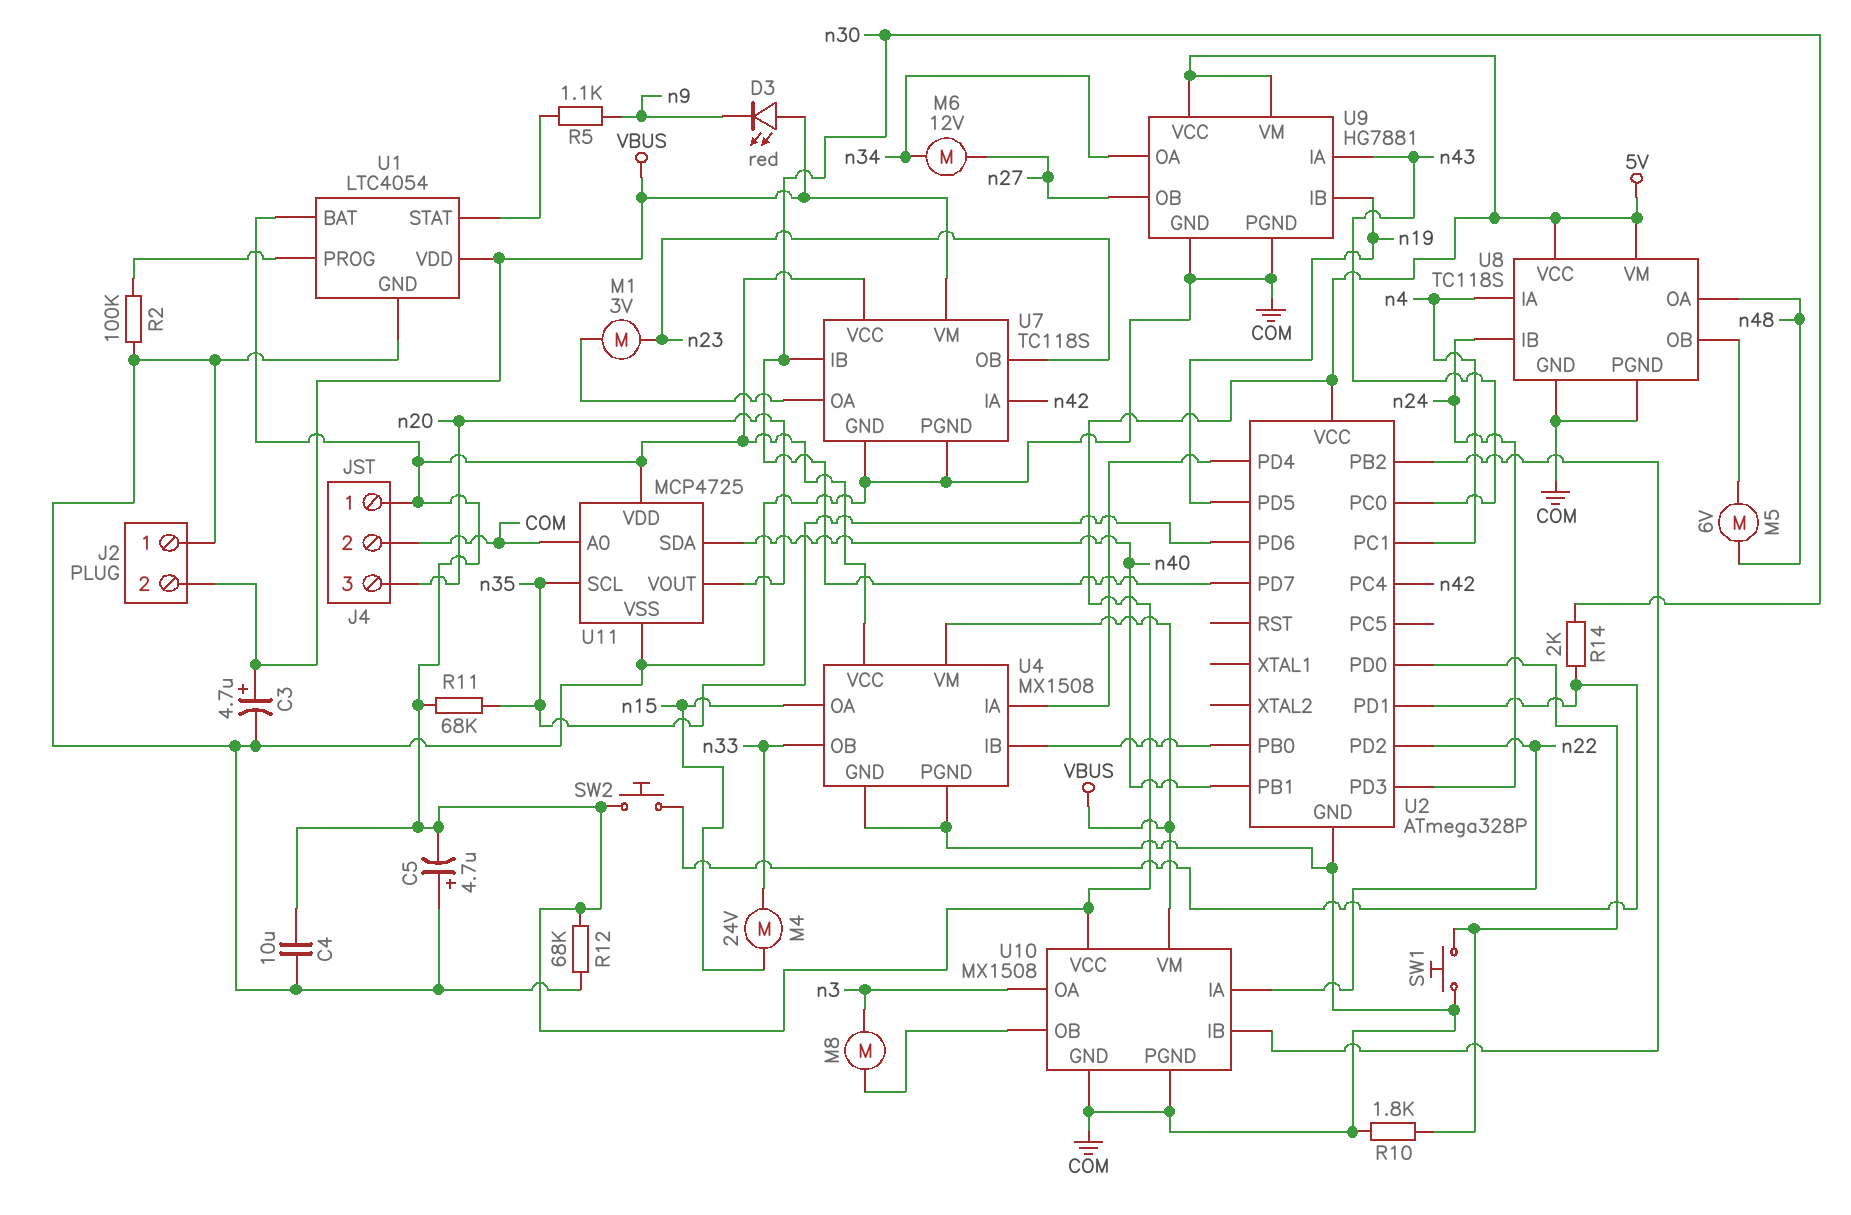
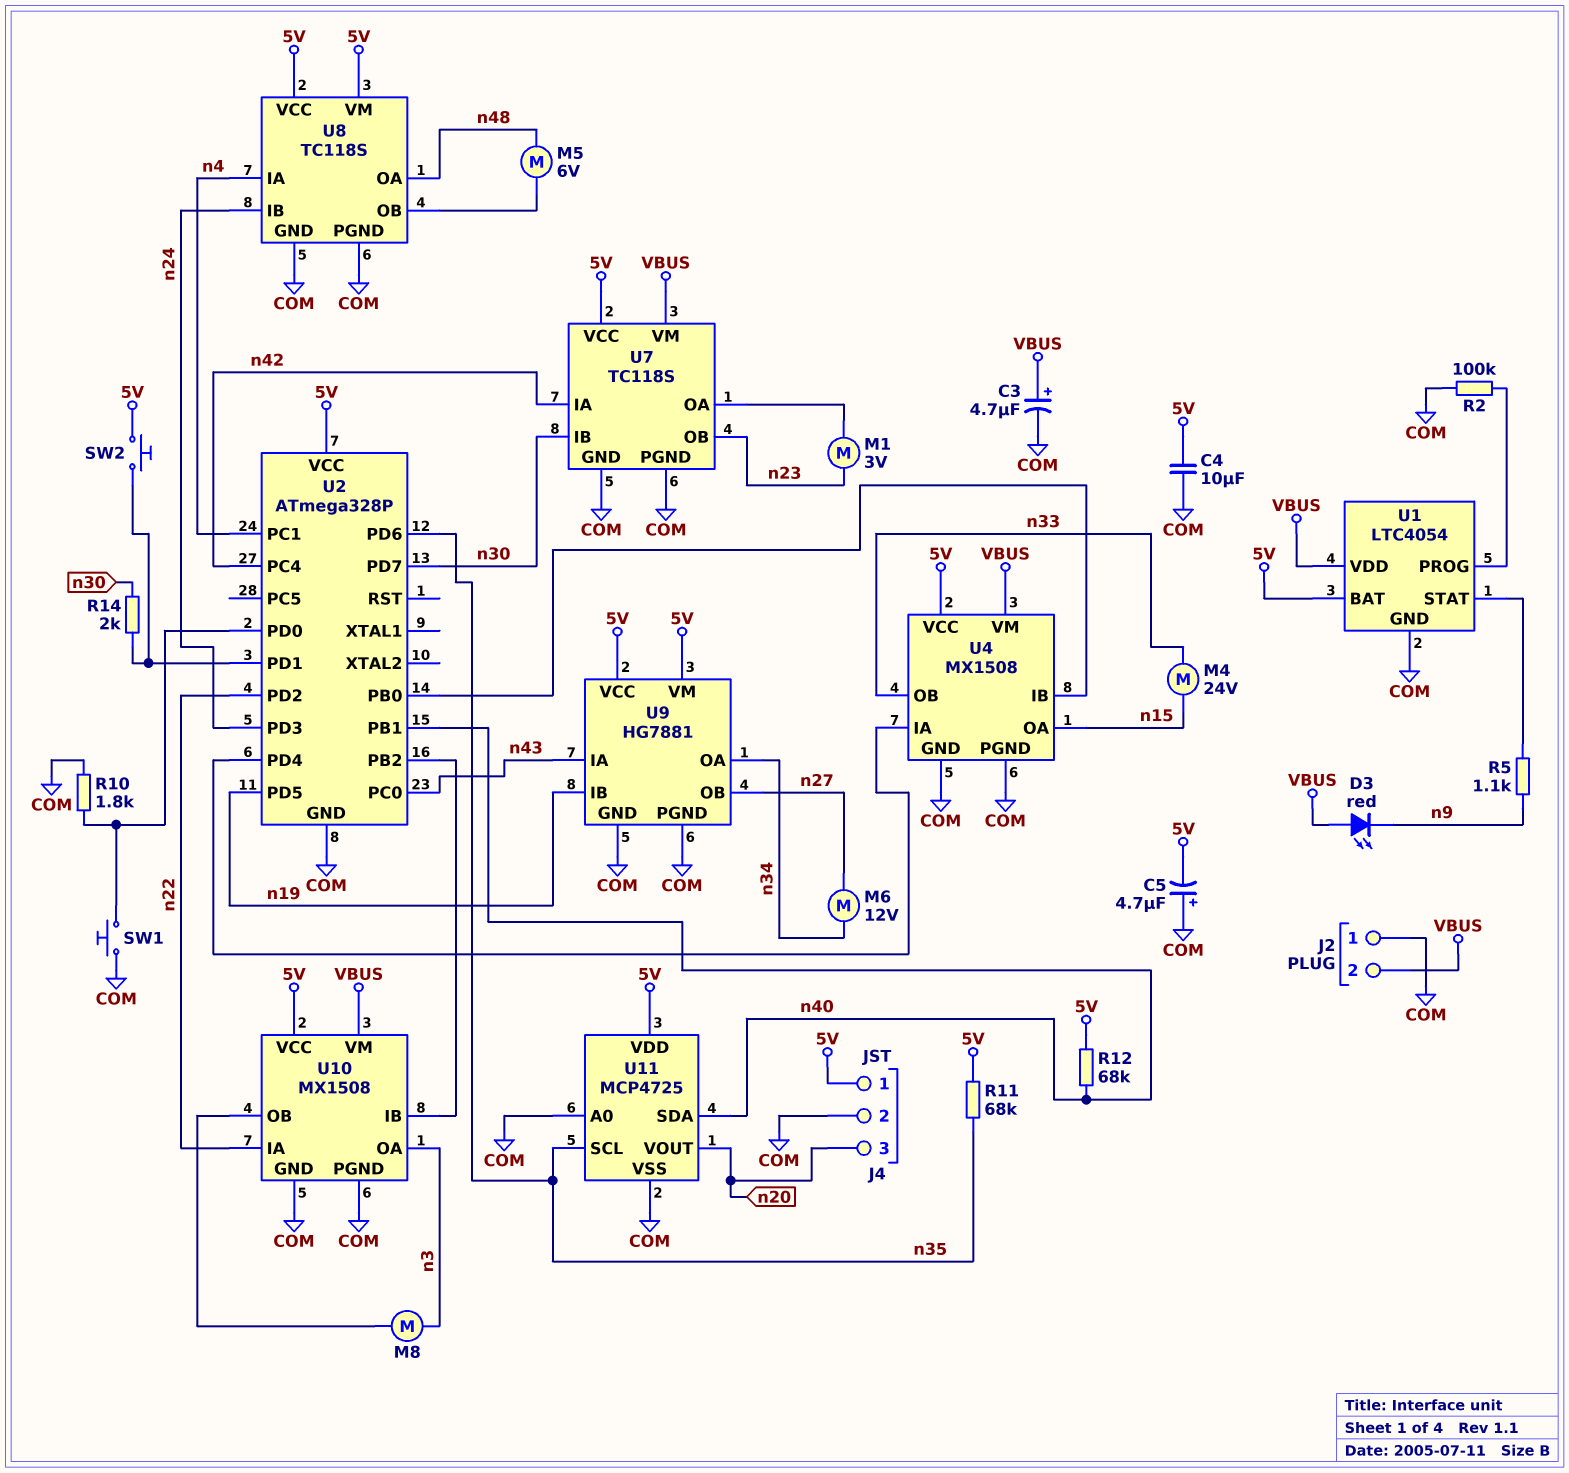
R12: 68k (5V, COM) -> 68k (5V, n40)

